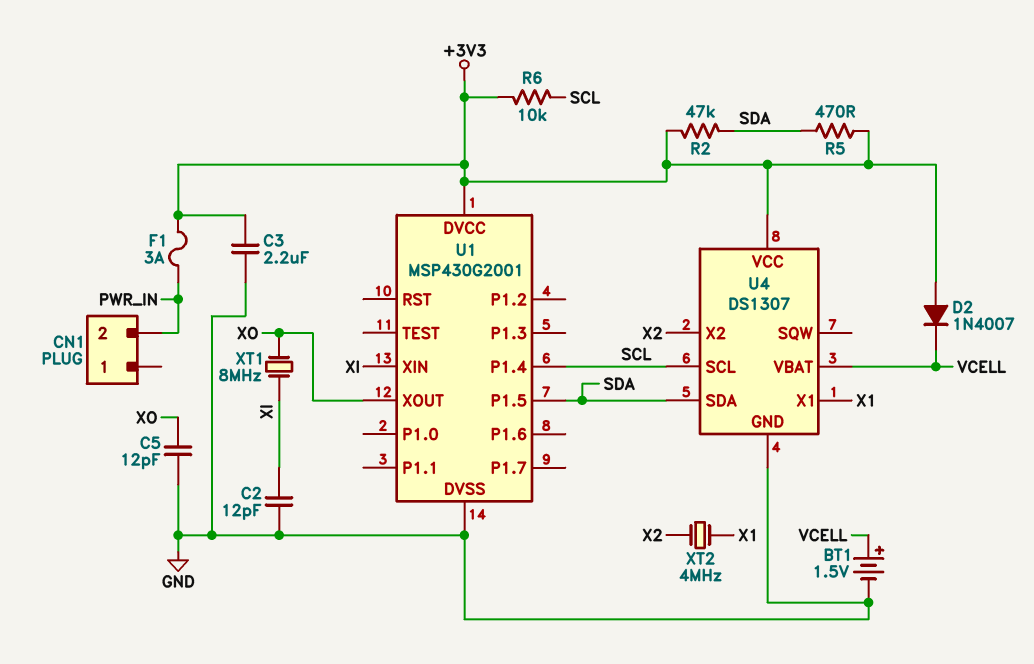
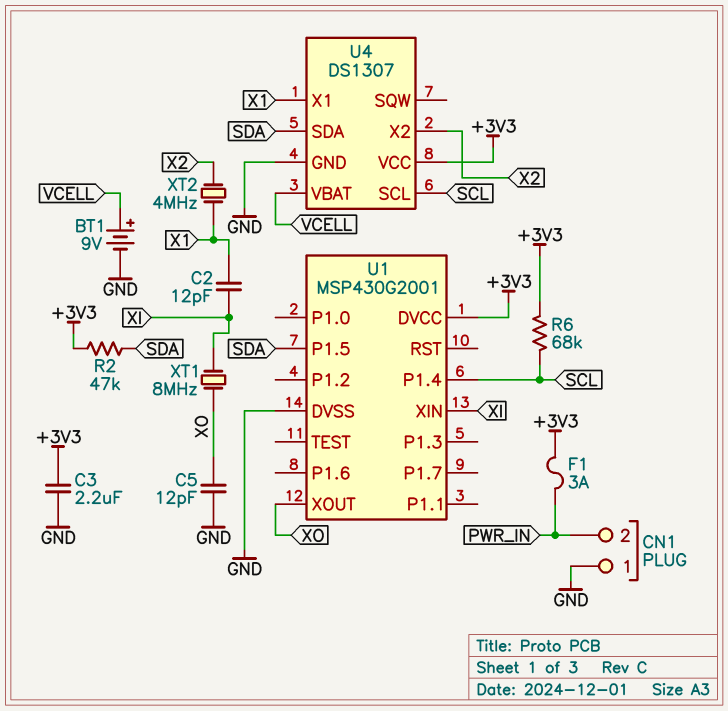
BT1: 1.5V (plus VCELL, minus GND) -> 9V (plus VCELL, minus GND)
C2: 12pF (GND, XI) -> 12pF (X1, XI)
CN1 pin 1: none -> GND
D2: diode 1N4007 (A +3V3, K VCELL) -> none
R5: 470 (+3V3, SDA) -> none
R6: 10k (+3V3, SCL) -> 68k (+3V3, SCL)

